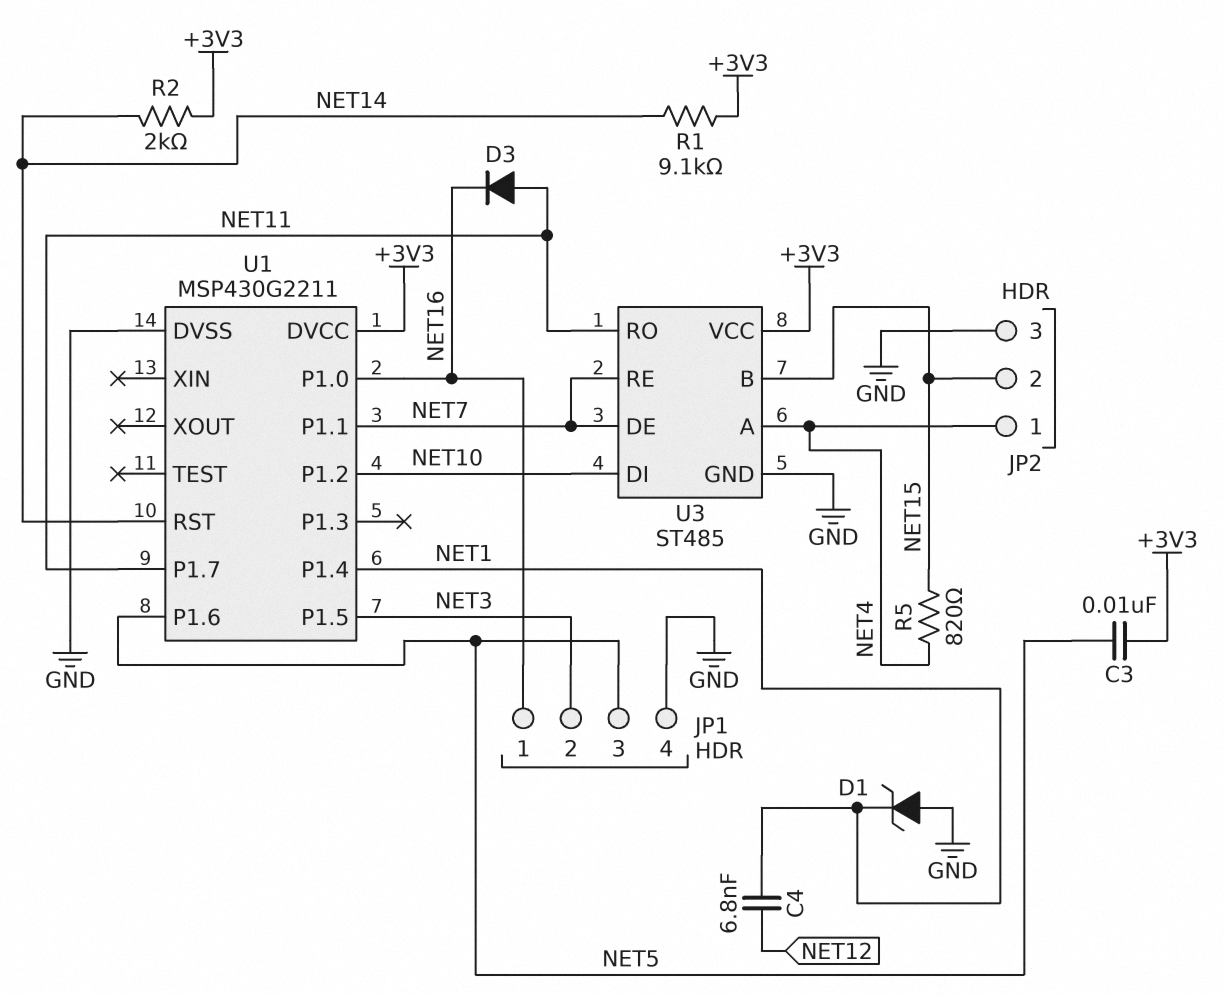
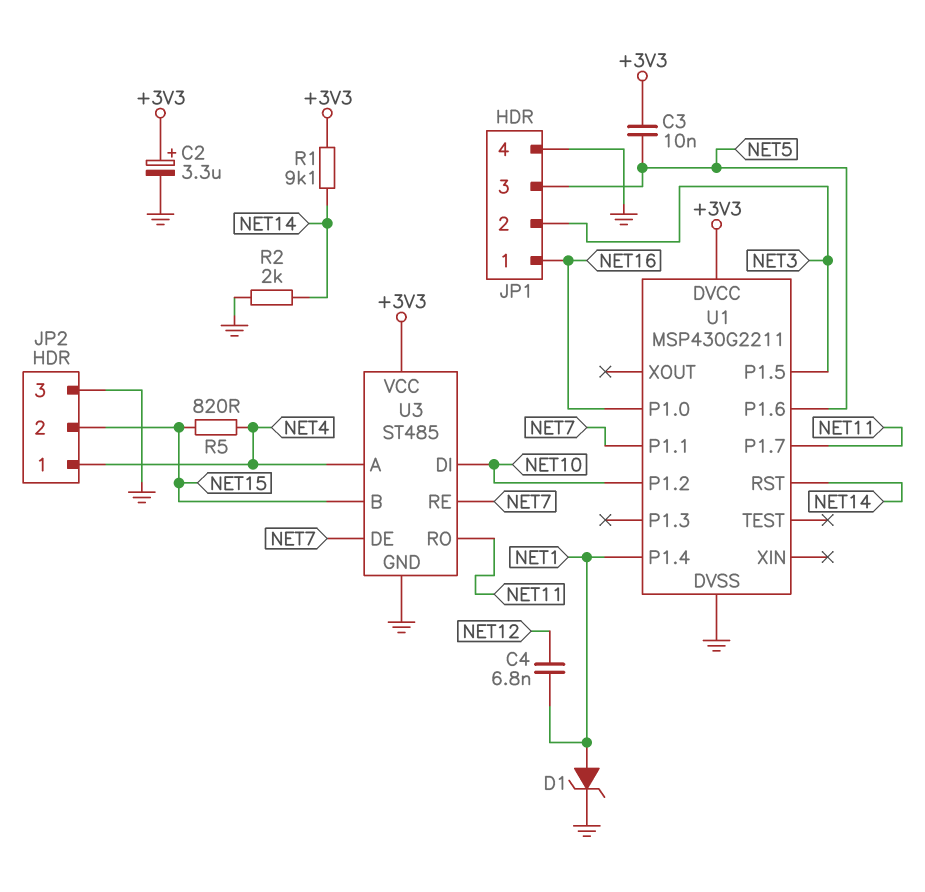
C2: none -> 3.3uF (plus +3V3, minus GND)
D1: zener (A GND, K NET1) -> zener (A NET1, K GND)
D3: diode (A NET11, K NET16) -> none
R2: 2k (+3V3, NET14) -> 2k (GND, NET14)

